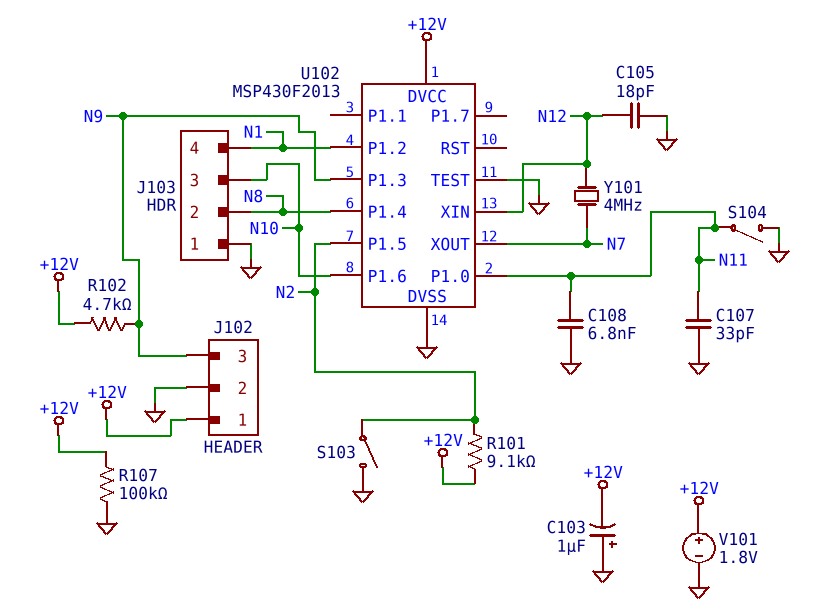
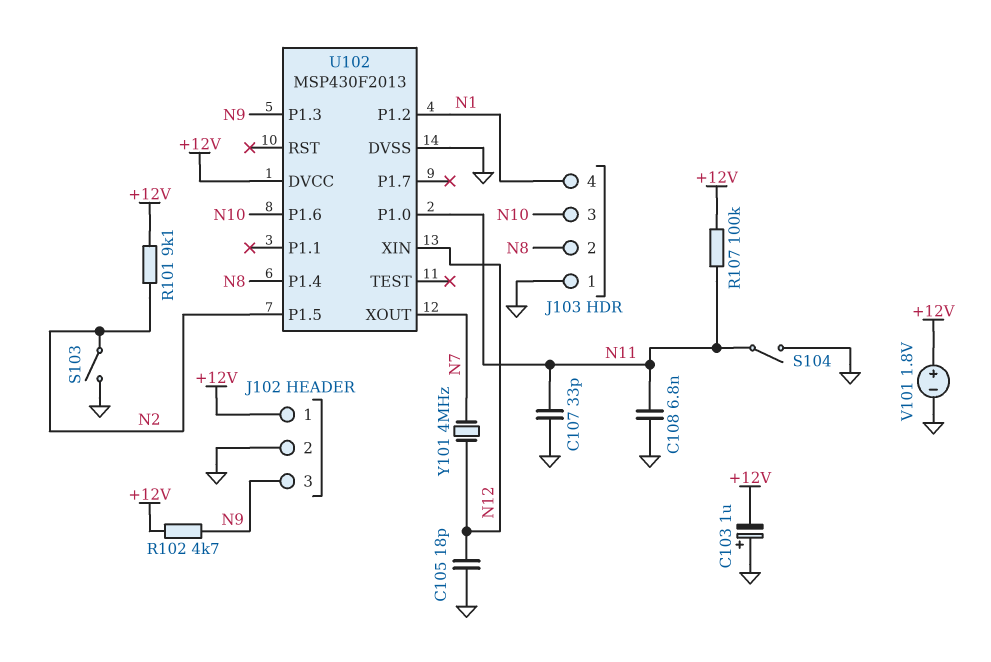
R107: 100k (+12V, GND) -> 100k (+12V, N11)
U102 pin TEST: GND -> none

